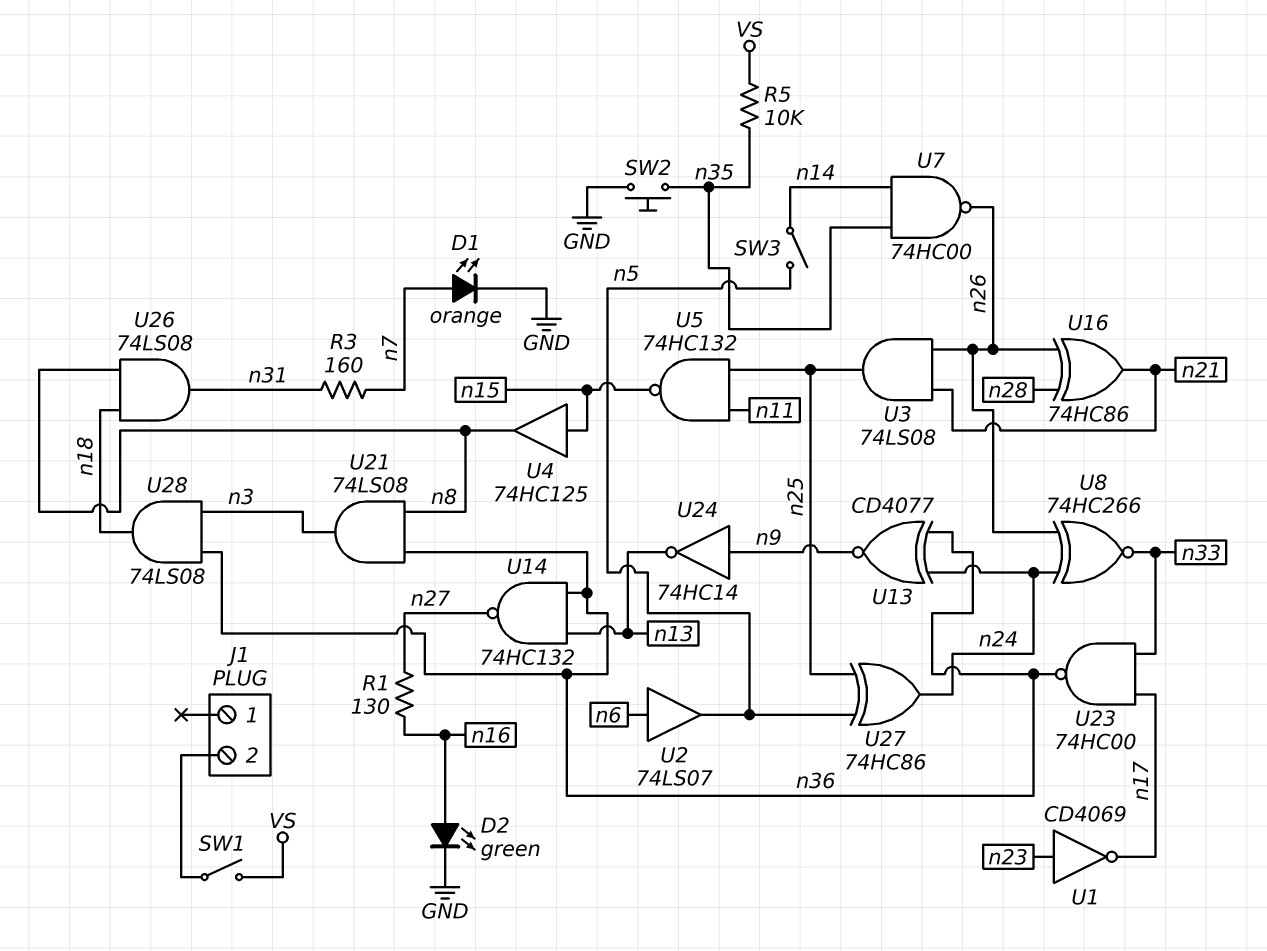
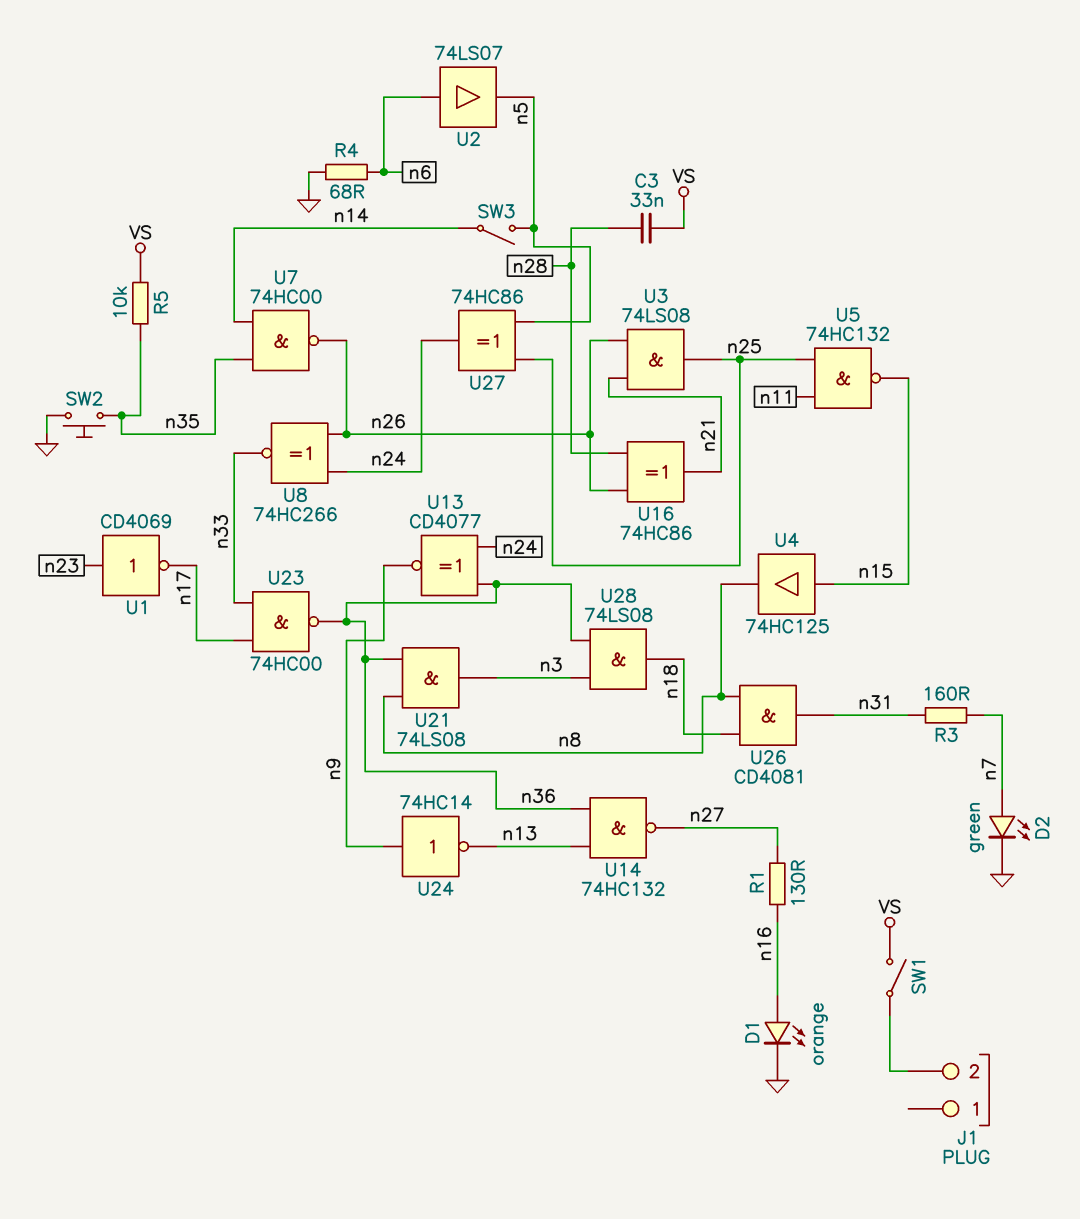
C3: none -> 33nF (VS, n28)
D1: LED orange (A n7, K GND) -> LED orange (A n16, K GND)
D2: LED green (A n16, K GND) -> LED green (A n7, K GND)
R4: none -> 68 (GND, n6)
U26: AND 74LS08 (in n8, in n18, out n31) -> AND CD4081 (in n8, in n18, out n31)

